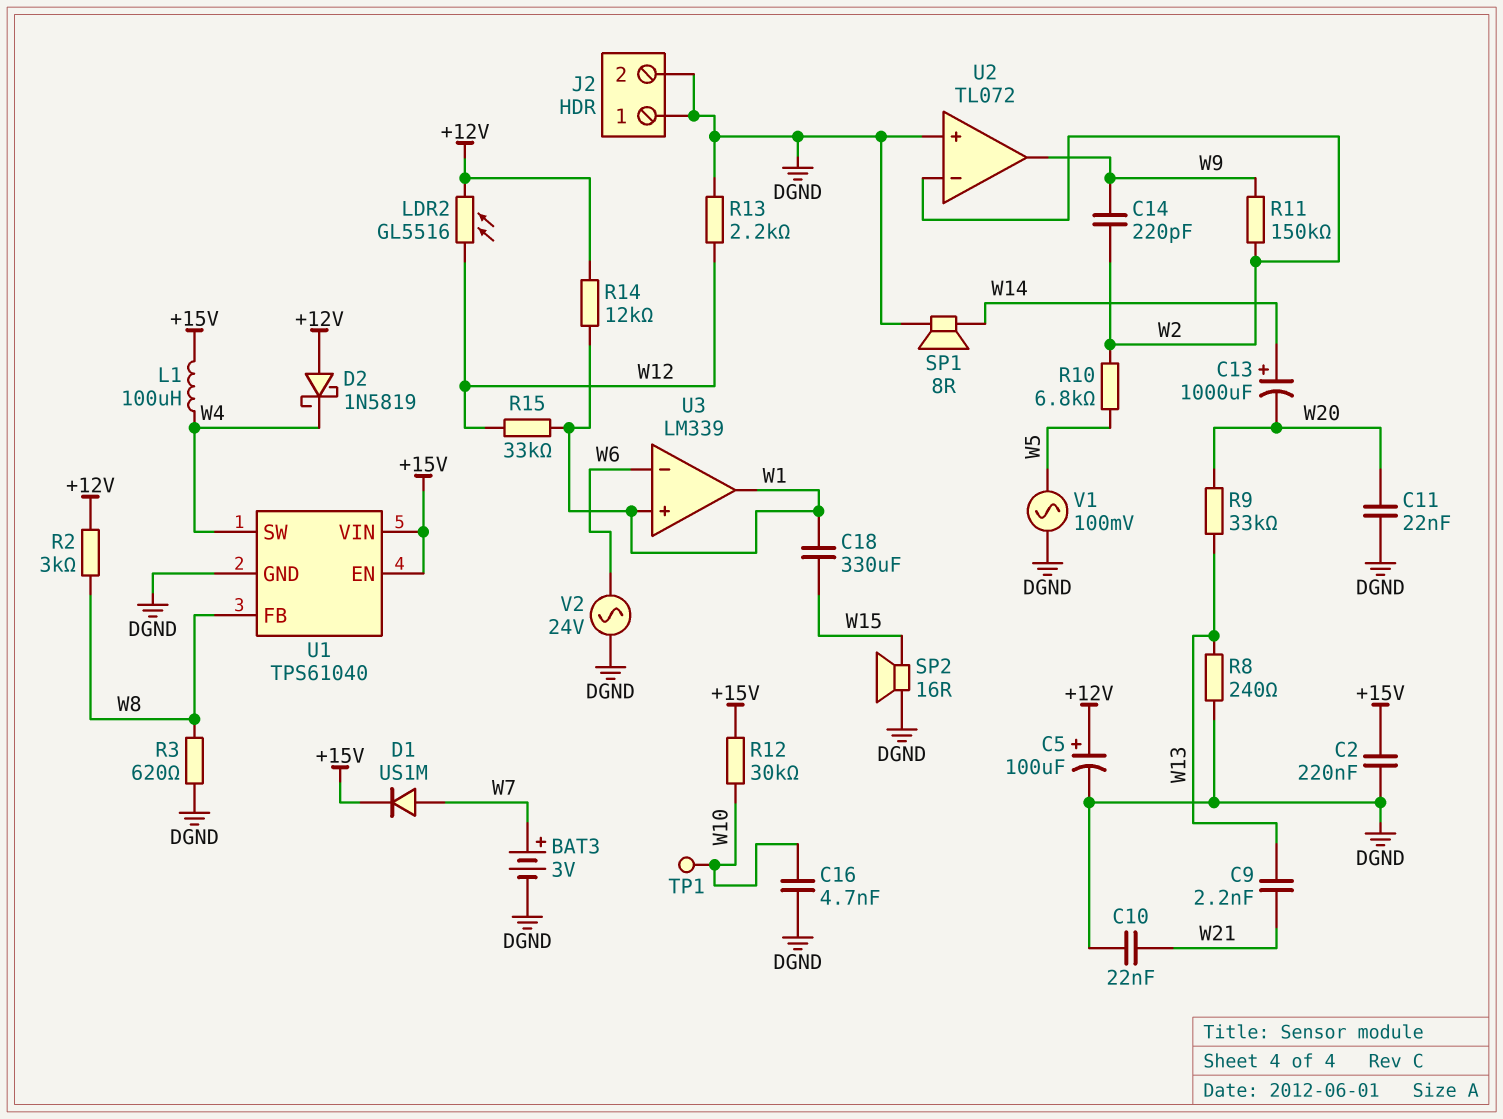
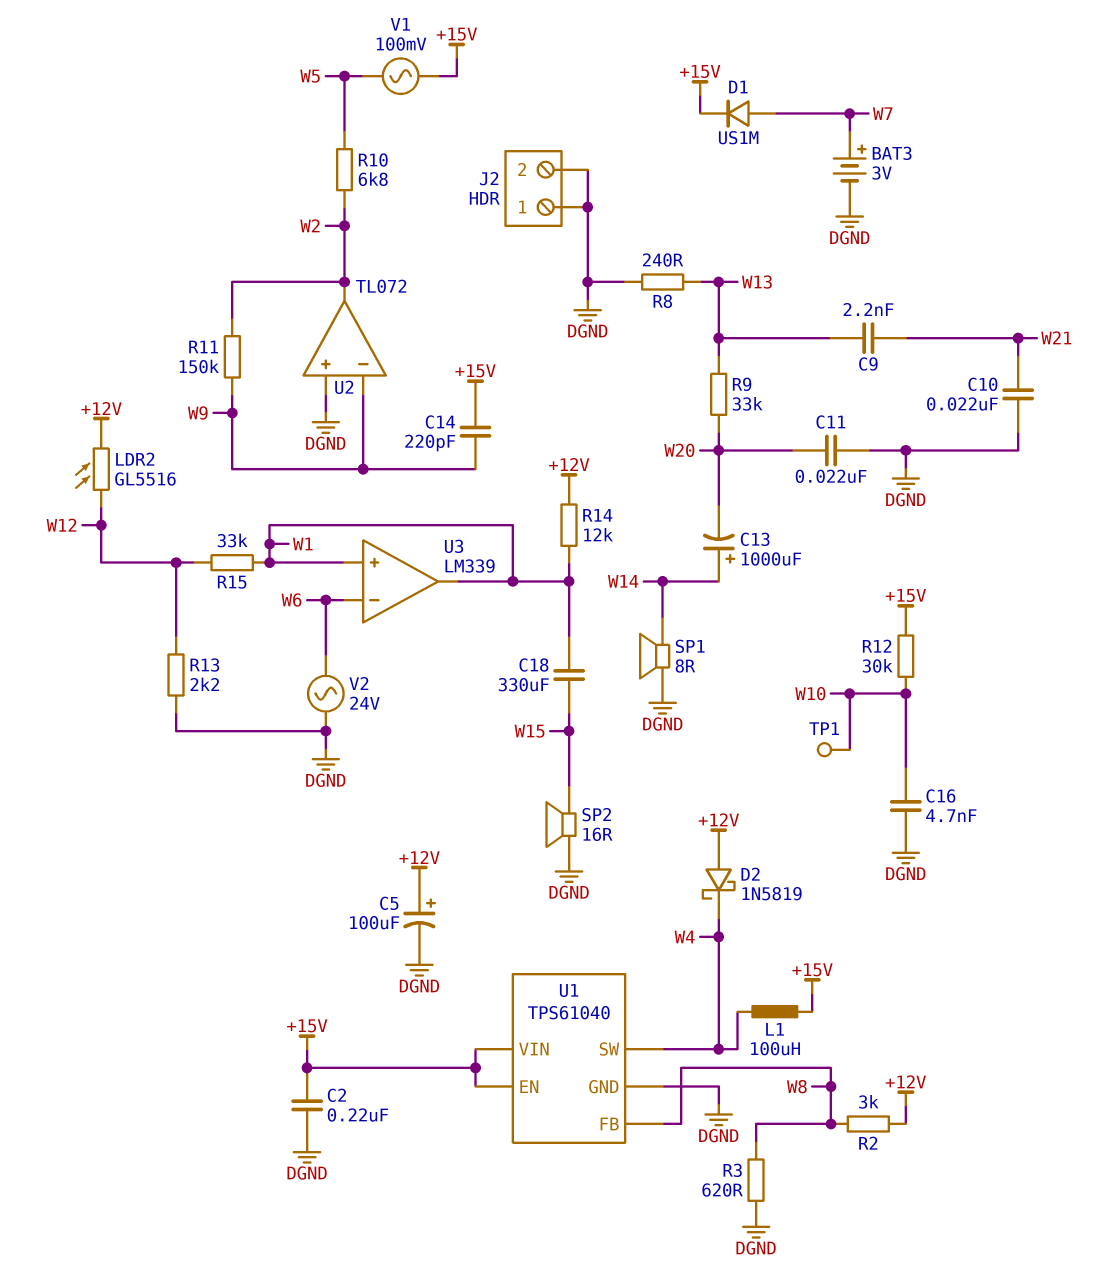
C14: 220pF (W2, W9) -> 220pF (+15V, W9)
U2 pin in-: W2 -> W9
U2 pin out: W9 -> W2
V1: AC 100mV (DGND, W5) -> AC 100mV (+15V, W5)

